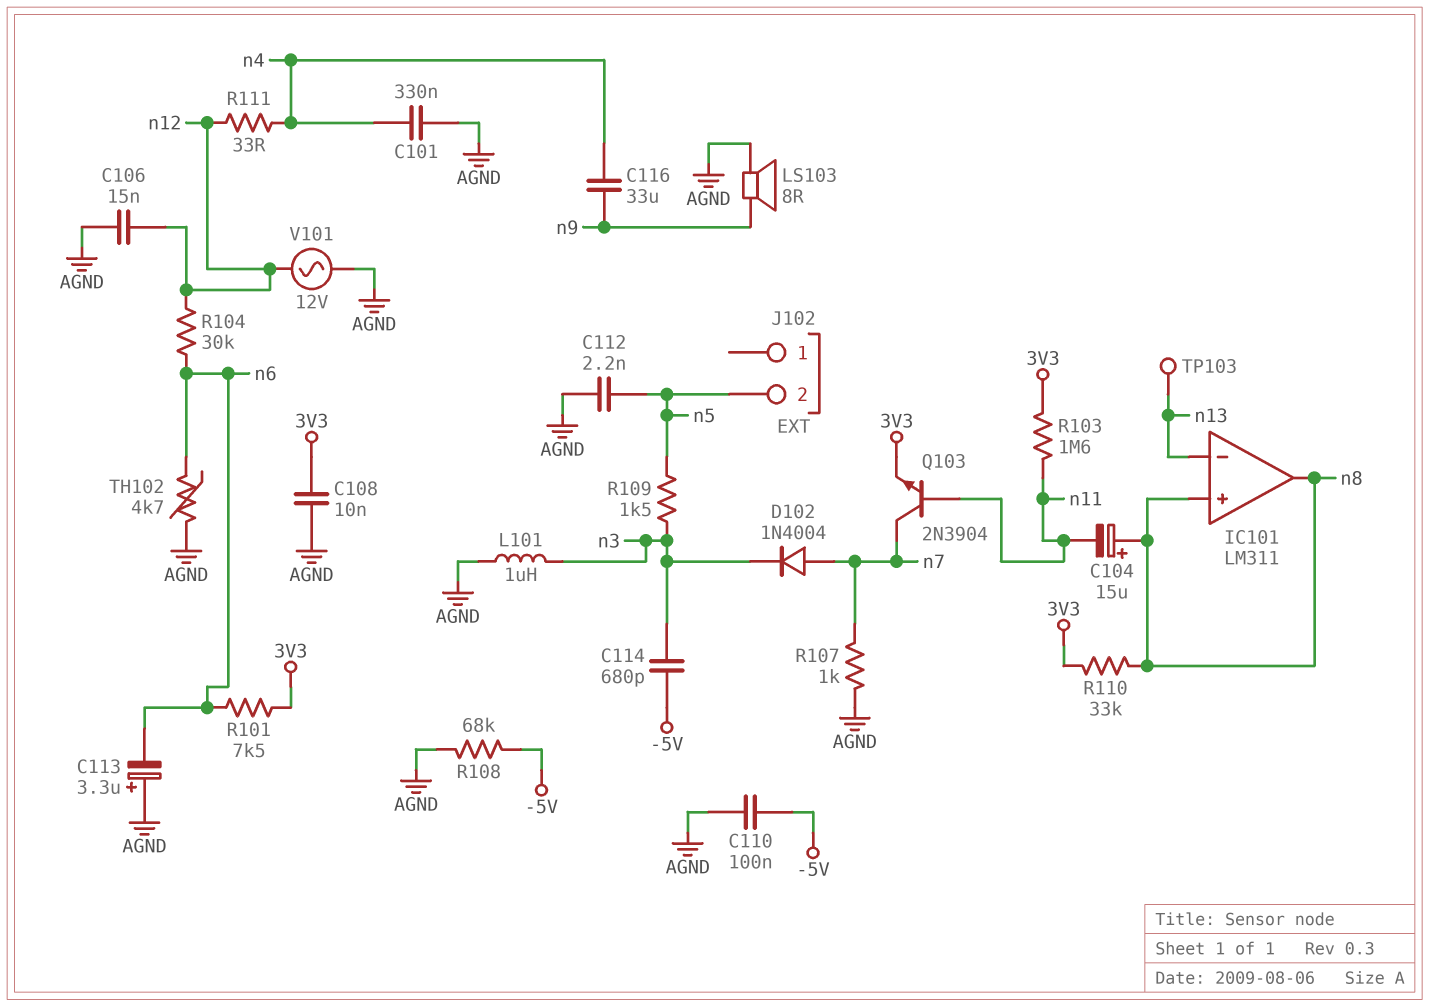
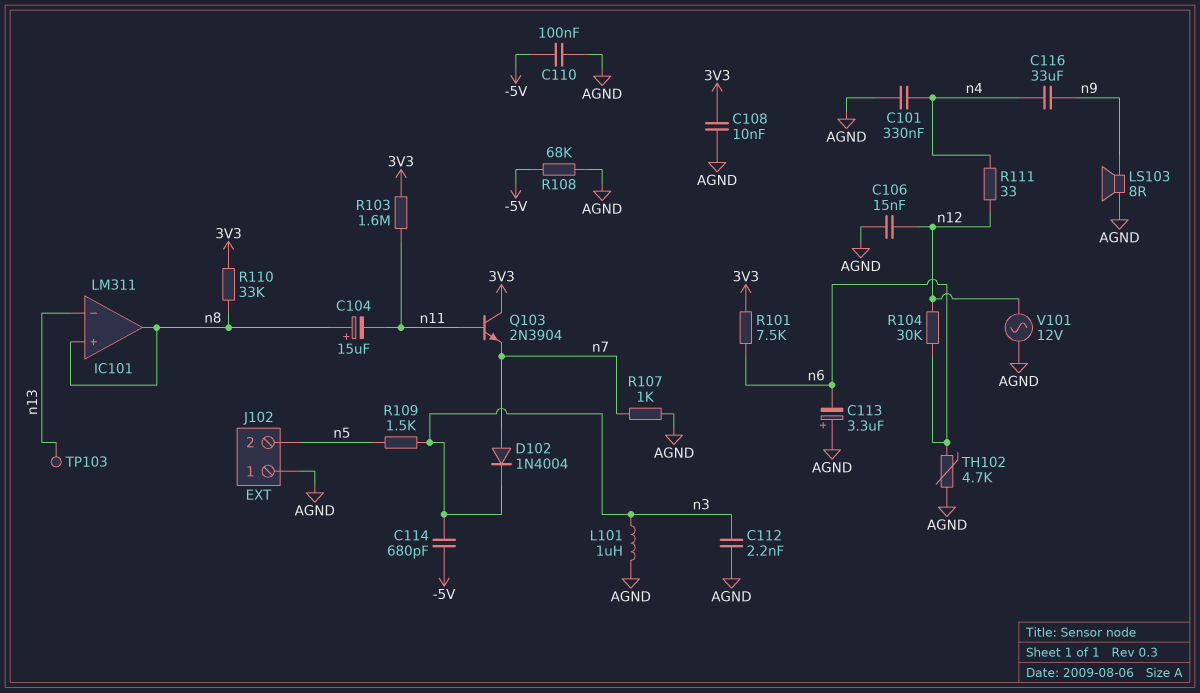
C112: 2.2nF (AGND, n5) -> 2.2nF (AGND, n3)
J102 pin 1: none -> AGND
Q103: NPN 2N3904 (B n11, C n7, E 3V3) -> NPN 2N3904 (B n11, C 3V3, E n7)

